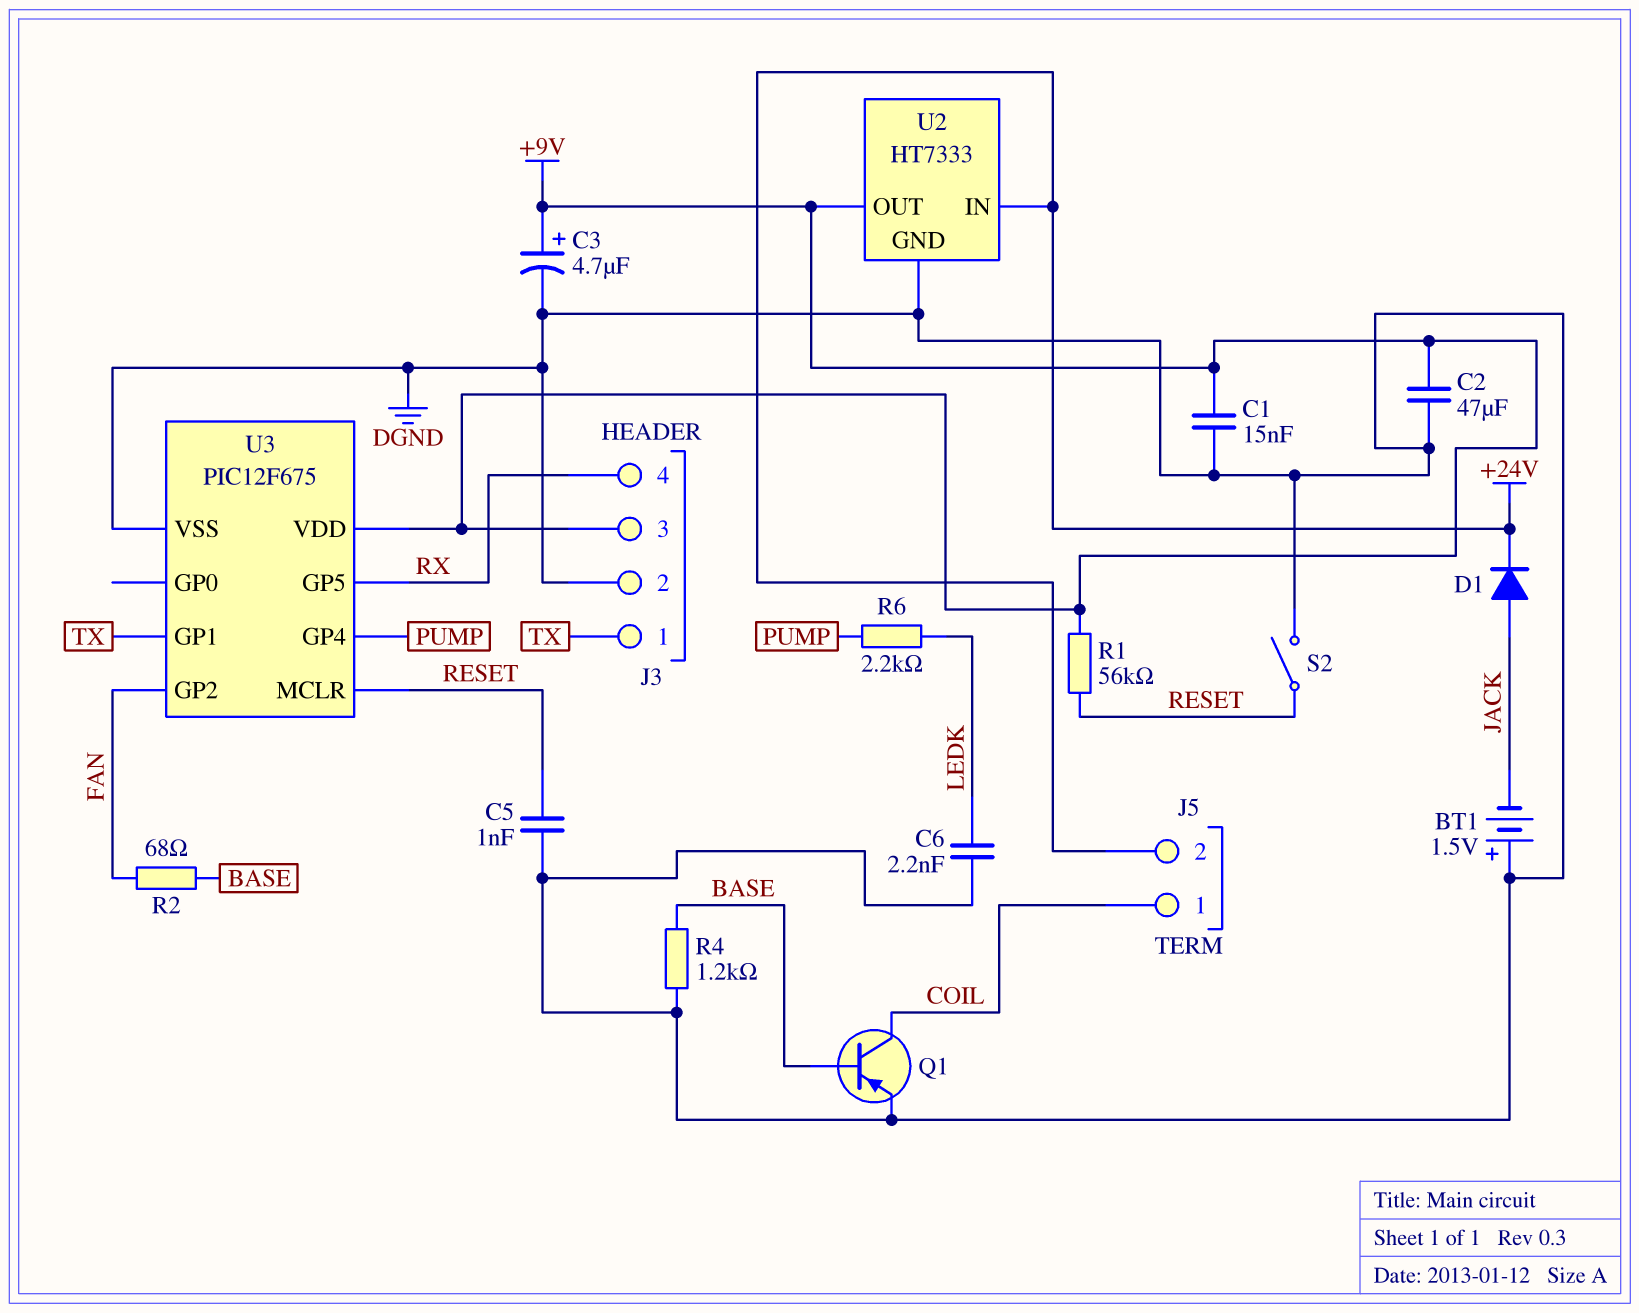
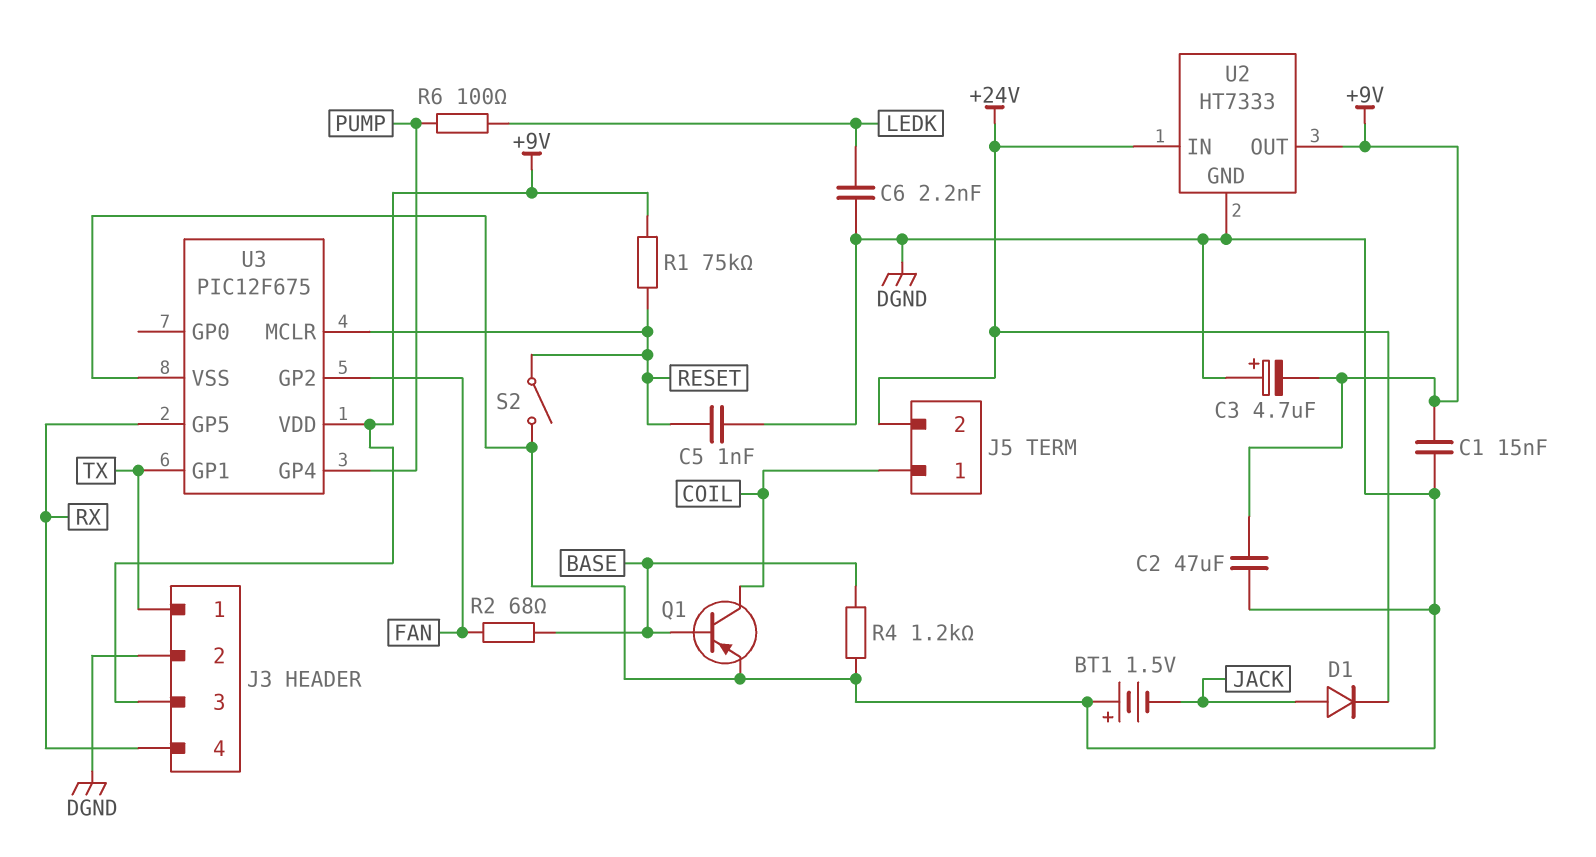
C3: 4.7uF (plus +9V, minus DGND) -> 4.7uF (plus DGND, minus +9V)
R1: 56k (+9V, RESET) -> 75k (+9V, RESET)
R6: 2.2k (LEDK, PUMP) -> 100 (LEDK, PUMP)

